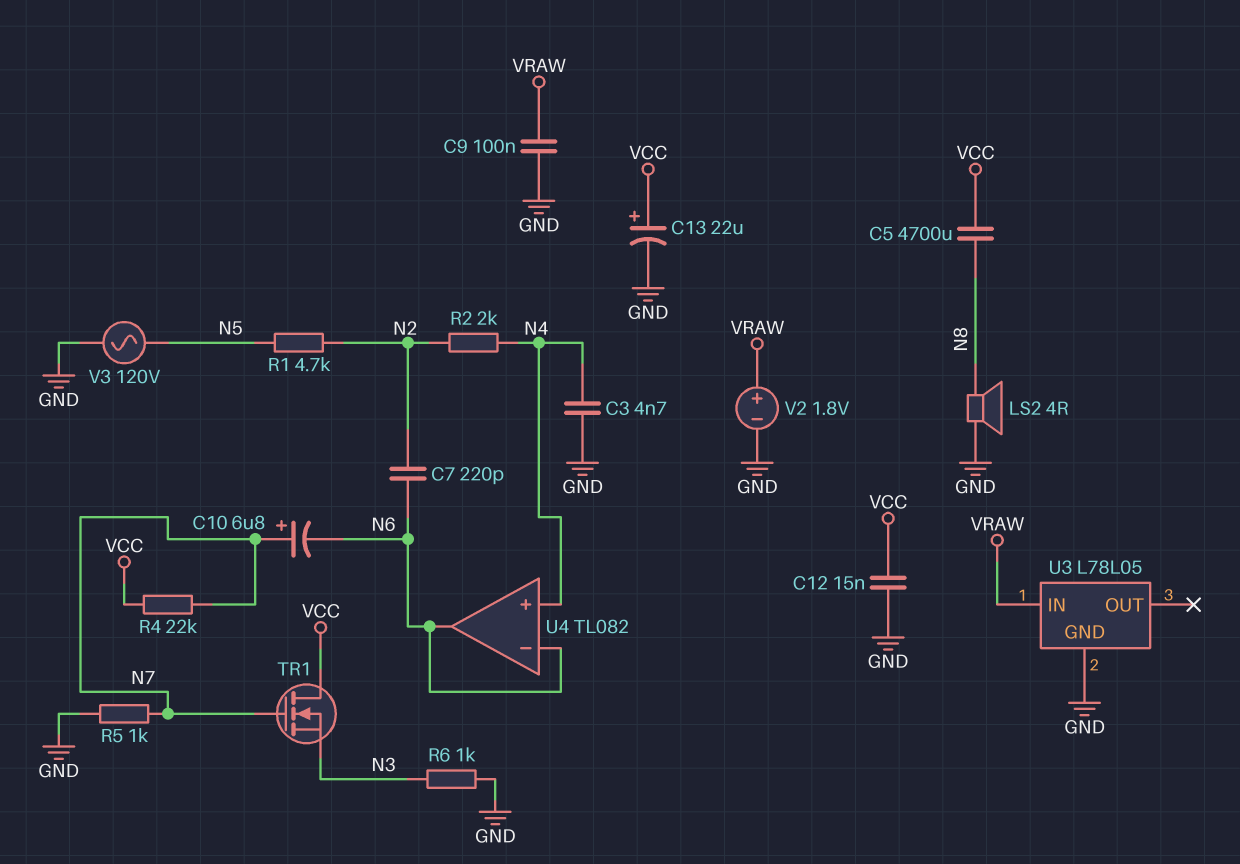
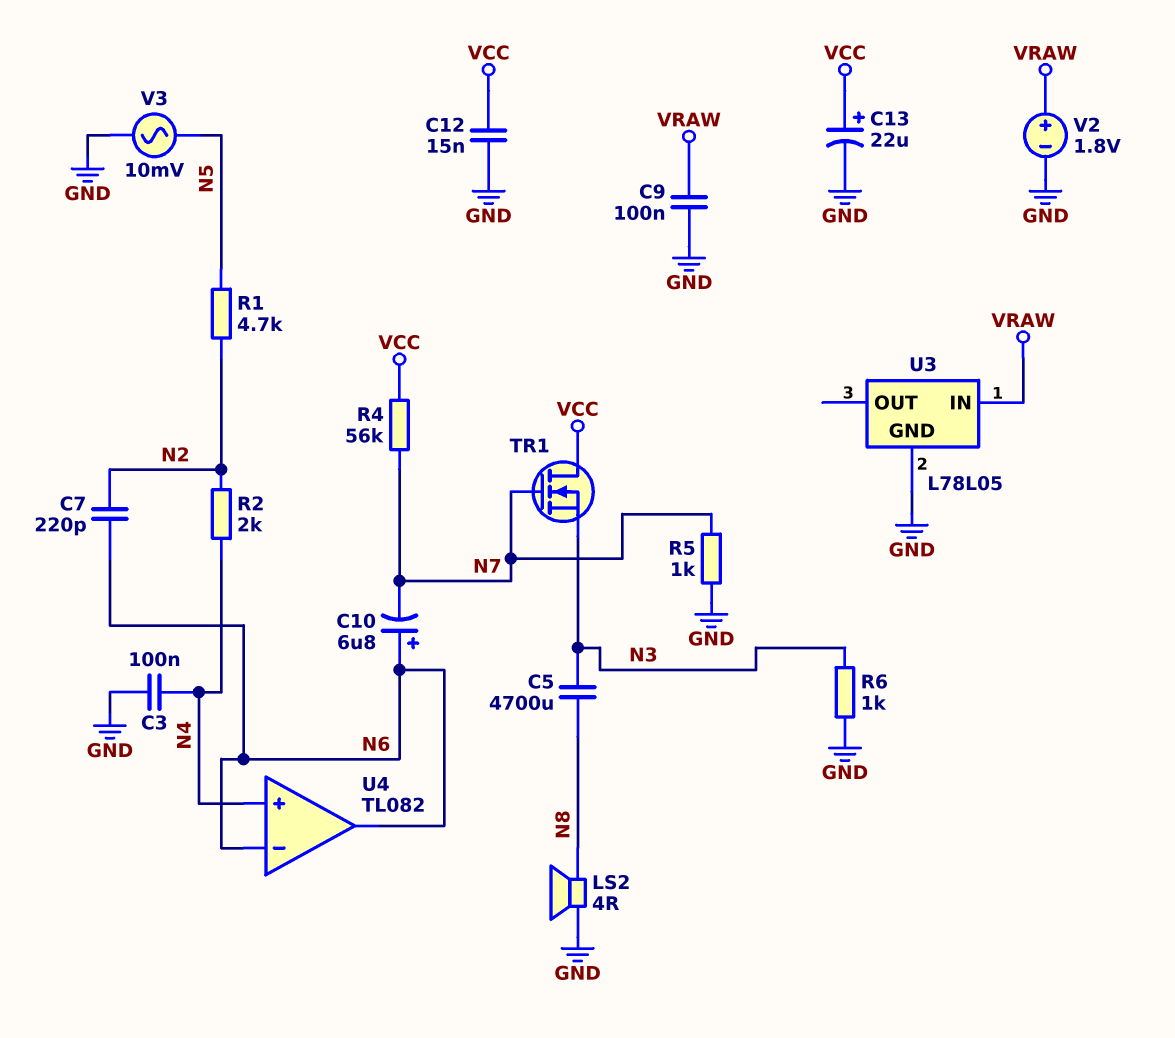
C3: 4.7nF (GND, N4) -> 100nF (GND, N4)
C5: 4700uF (N8, VCC) -> 4700uF (N3, N8)
C10: 6.8uF (plus N7, minus N6) -> 6.8uF (plus N6, minus N7)
R4: 22k (N7, VCC) -> 56k (N7, VCC)
V3: AC 120V (GND, N5) -> AC 10mV (GND, N5)

